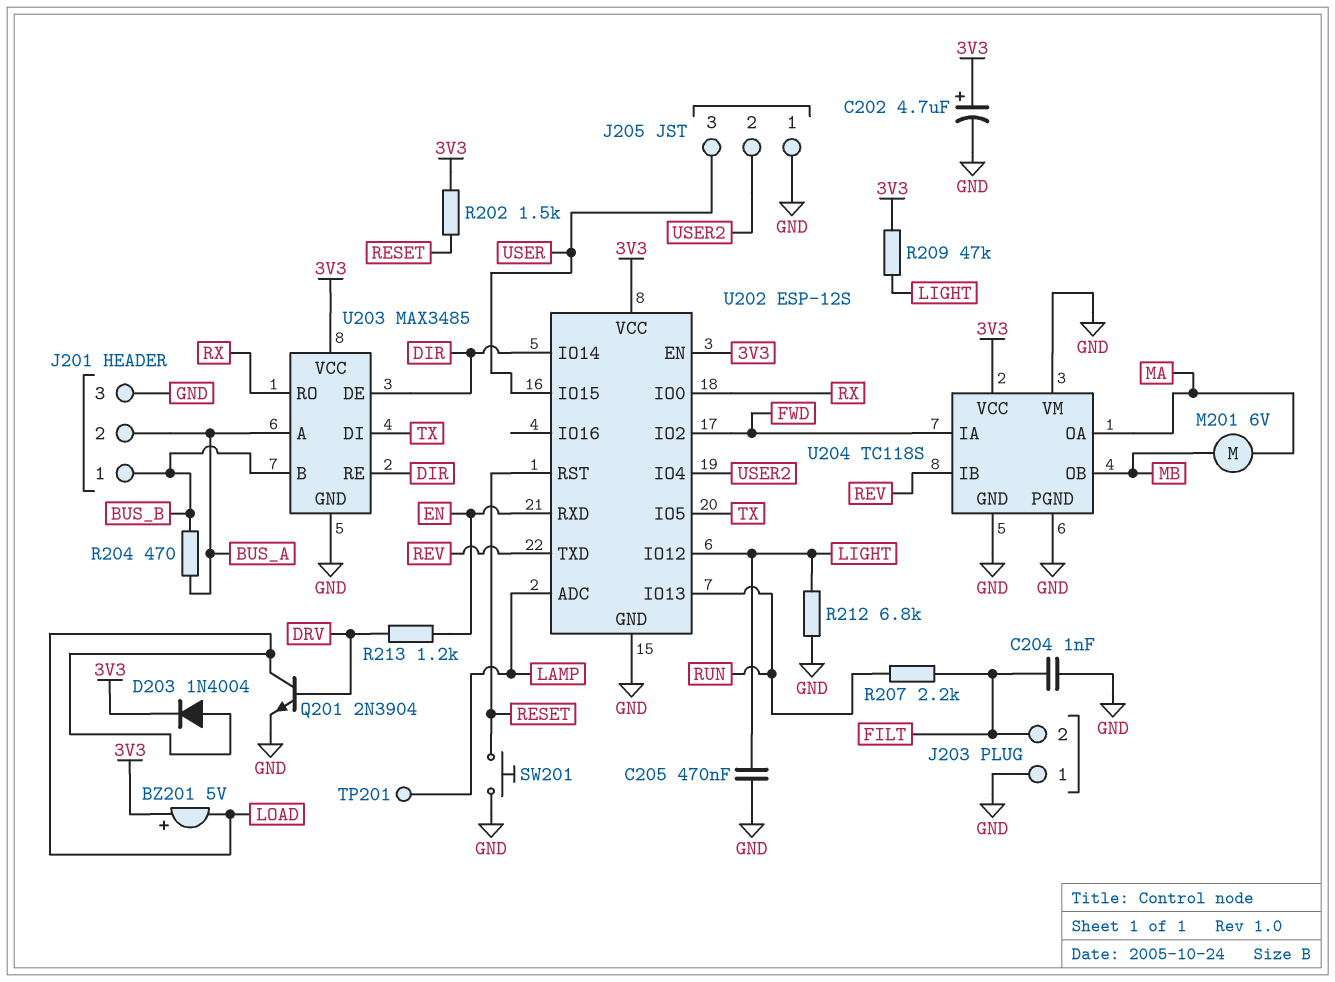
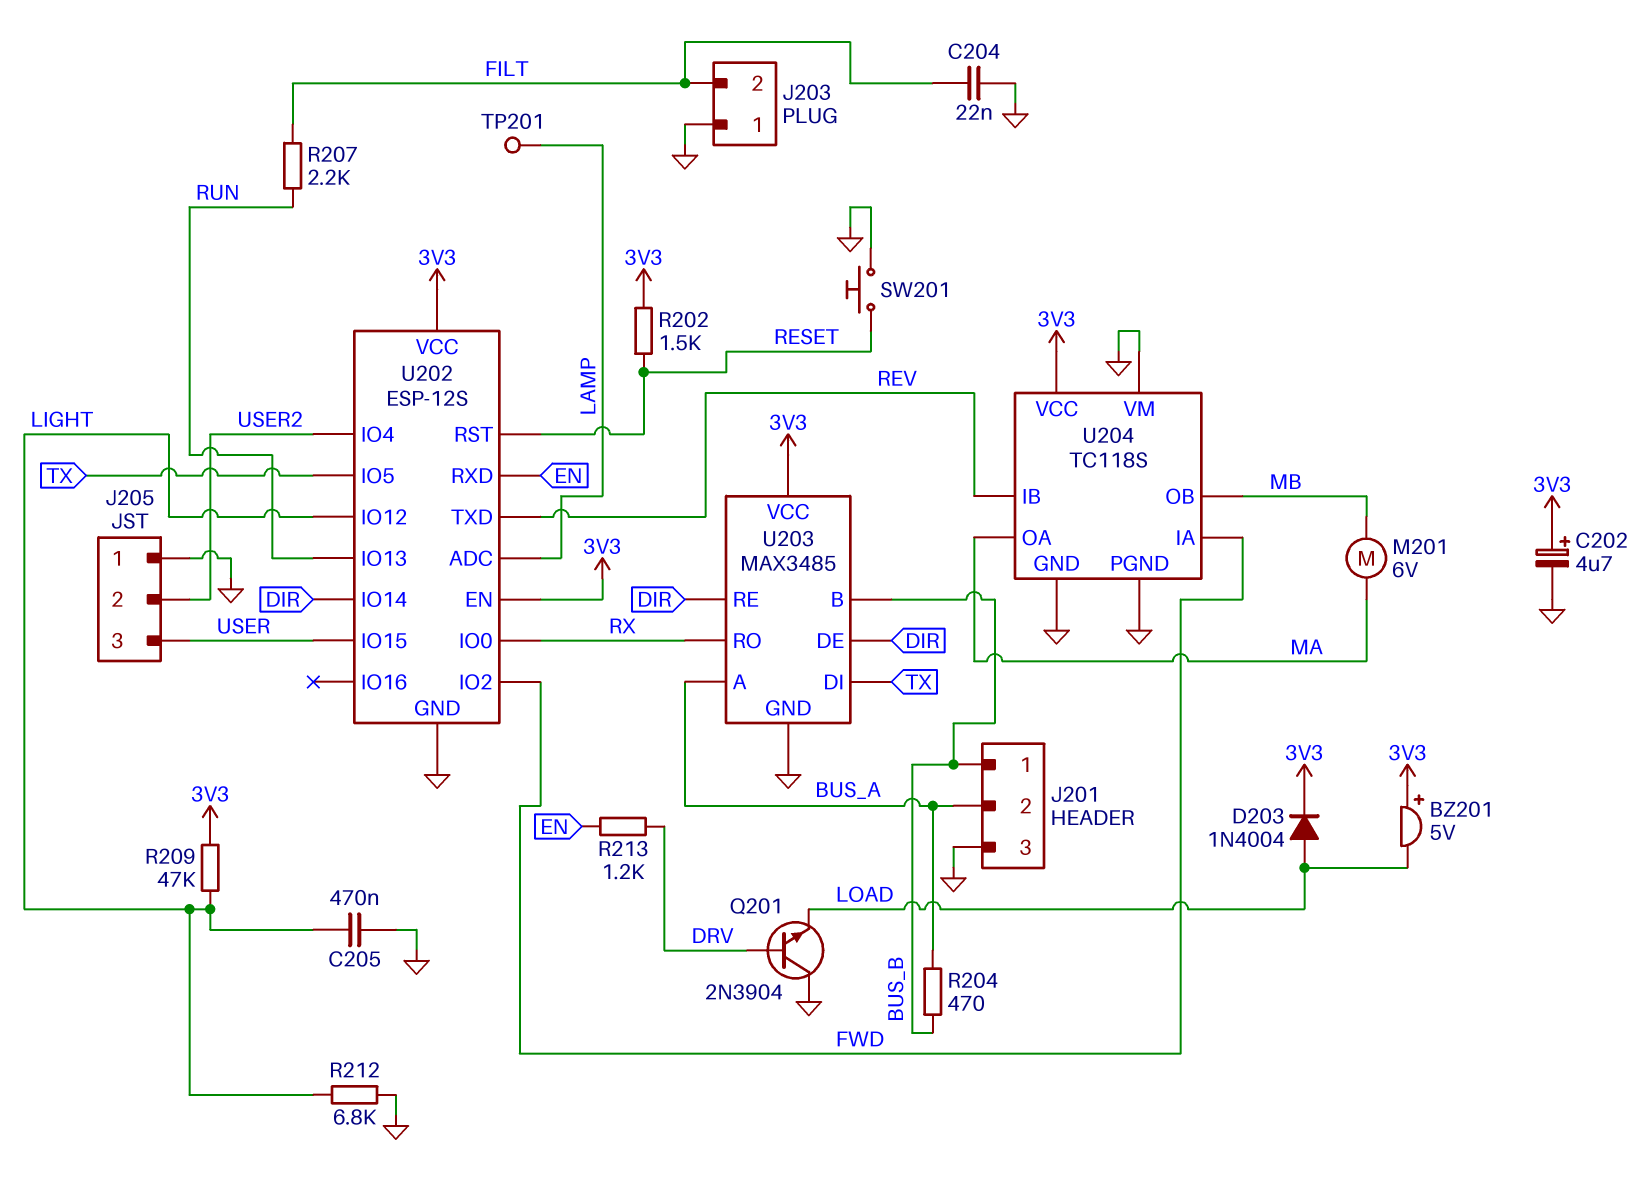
C204: 1nF (FILT, GND) -> 22nF (FILT, GND)
Q201: NPN 2N3904 (B DRV, C LOAD, E GND) -> NPN 2N3904 (B DRV, C GND, E LOAD)

